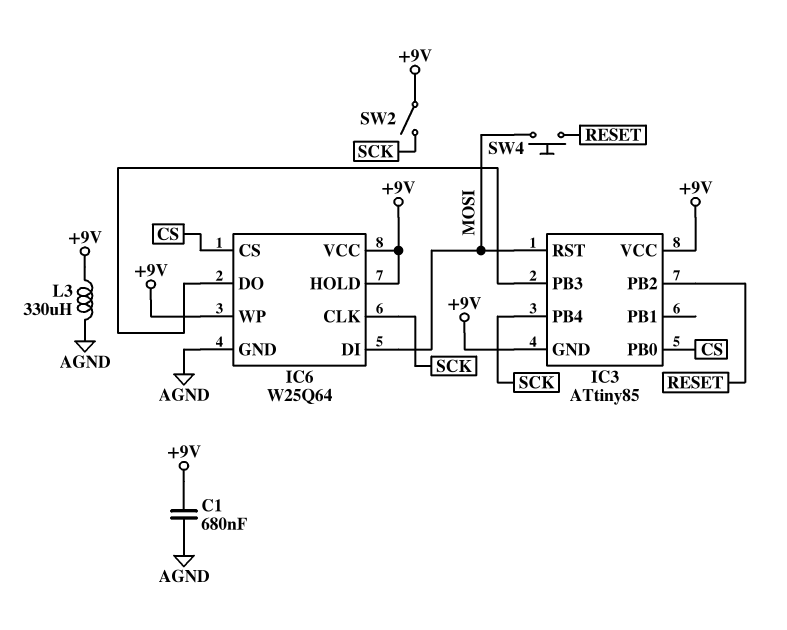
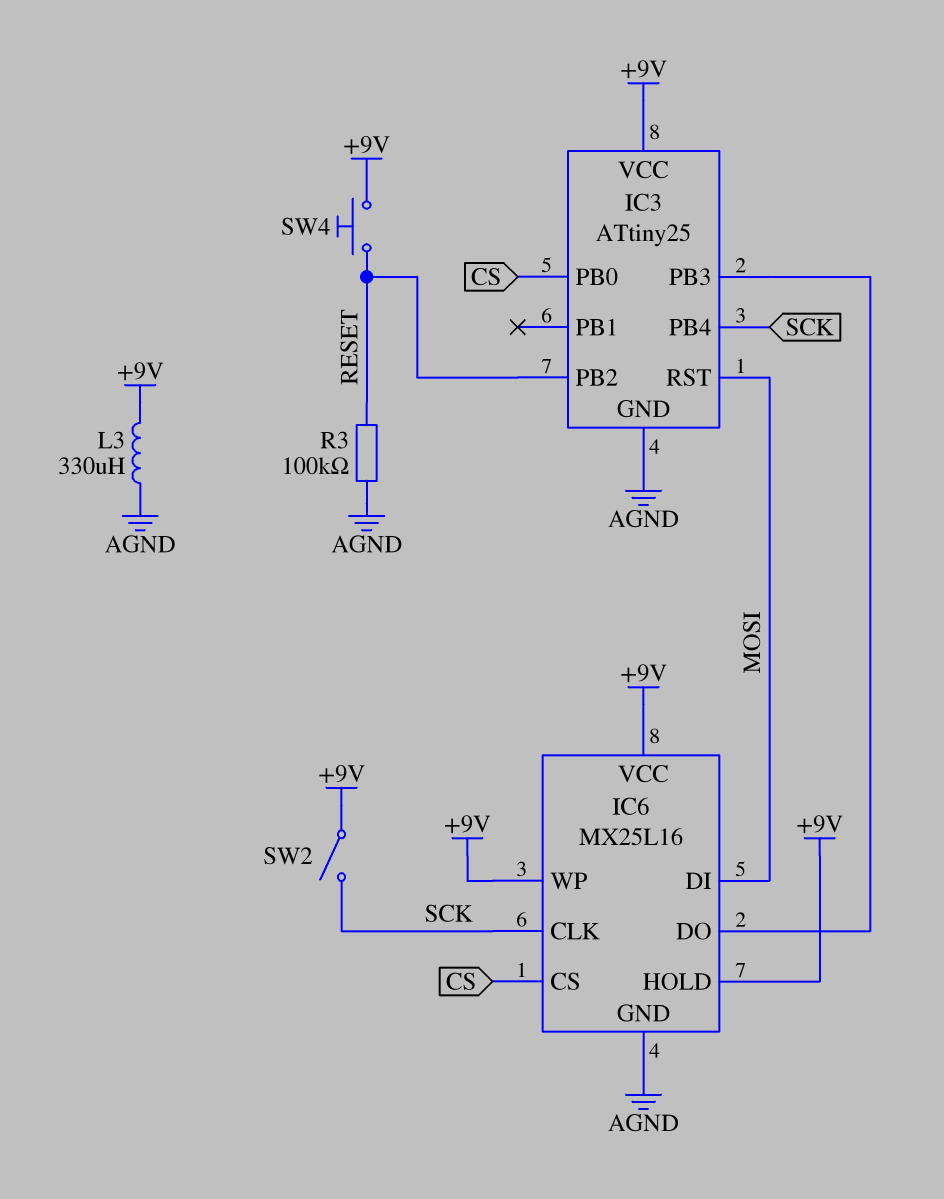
C1: 680nF (+9V, AGND) -> none
IC3: ATtiny85 -> ATtiny25
IC3 pin GND: +9V -> AGND
IC6: W25Q64 -> MX25L16
R3: none -> 100k (AGND, RESET)
SW4: button (MOSI, RESET) -> button (+9V, RESET)

